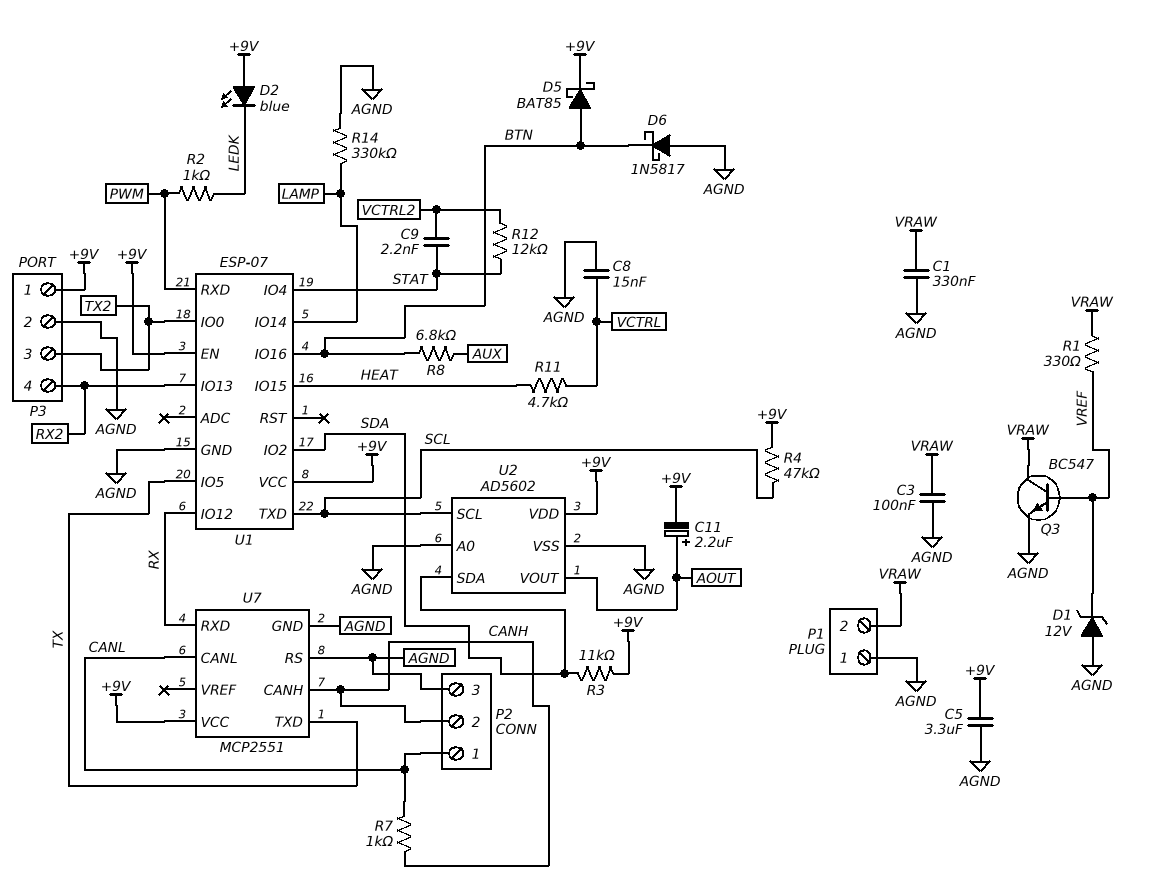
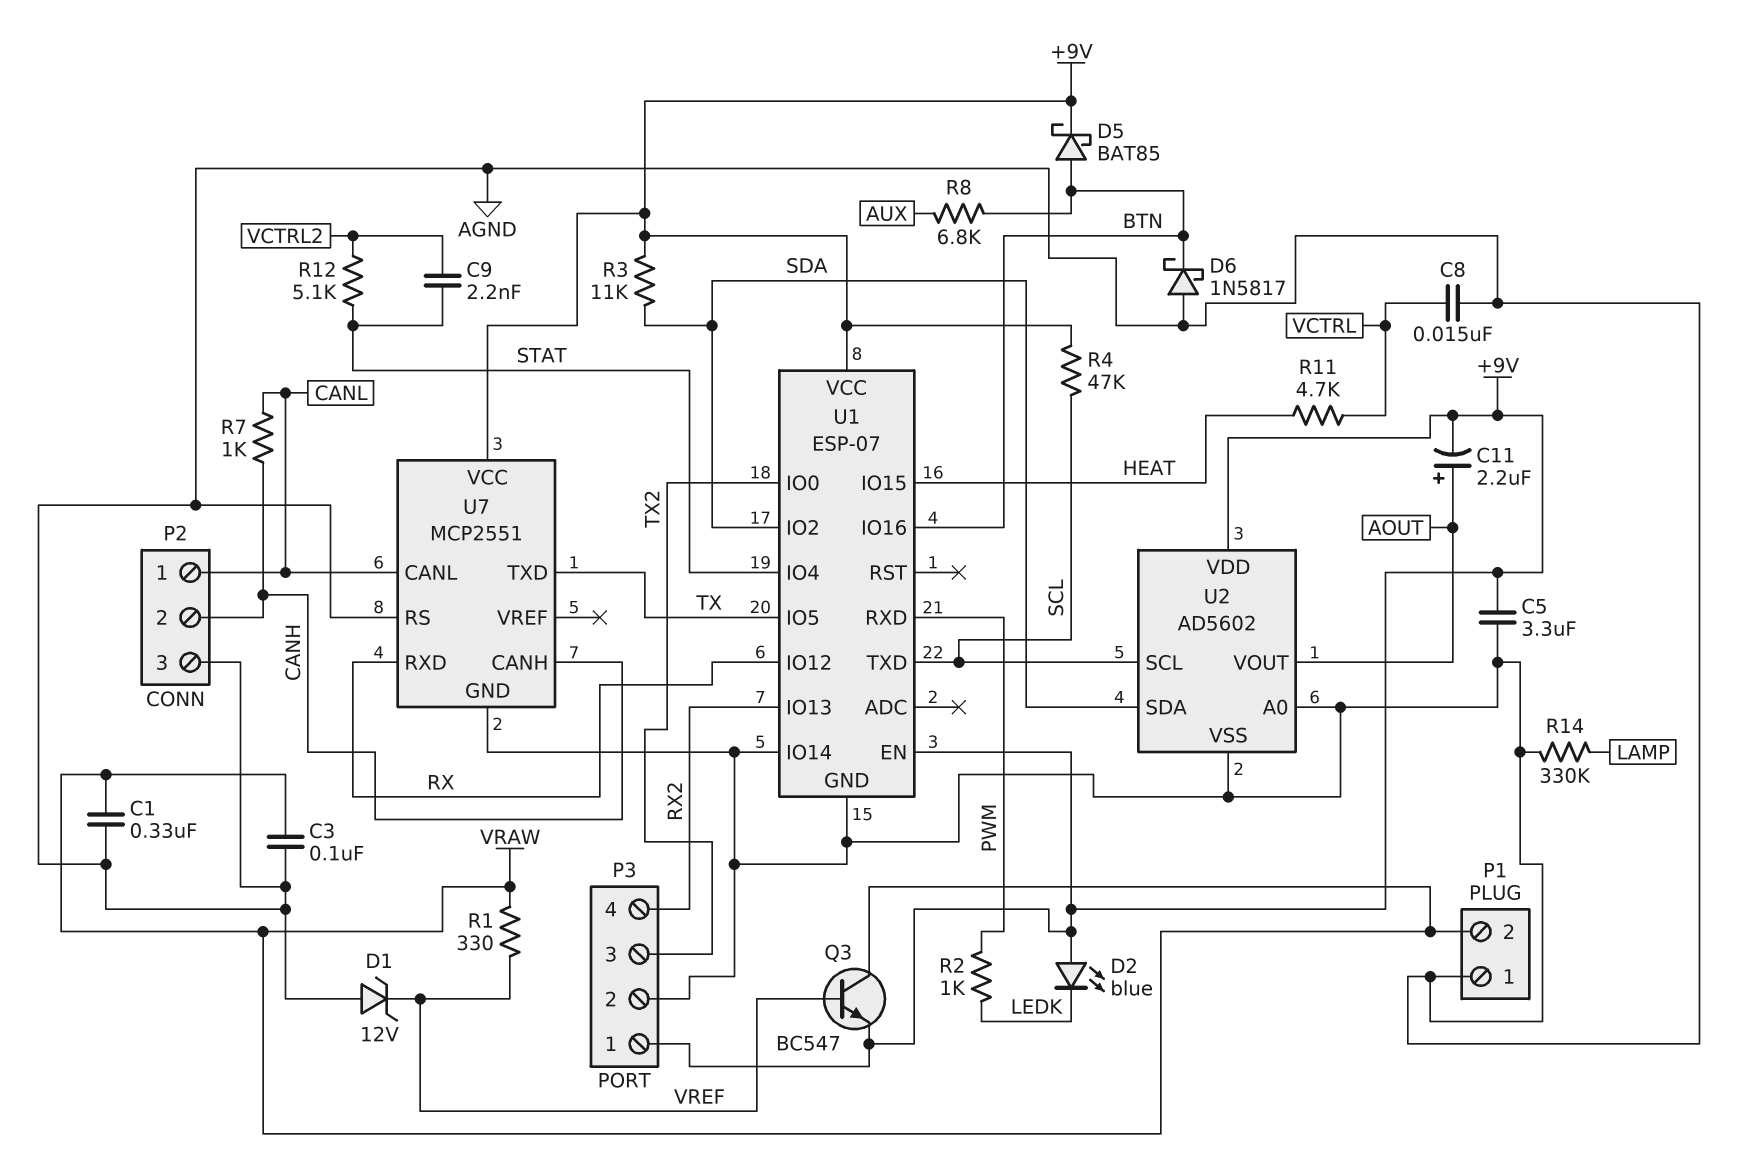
Q3: NPN BC547 (B VREF, C VRAW, E AGND) -> NPN BC547 (B VREF, C VRAW, E +9V)
R12: 12k (STAT, VCTRL2) -> 5.1k (STAT, VCTRL2)
U1 pin IO14: LAMP -> AGND

